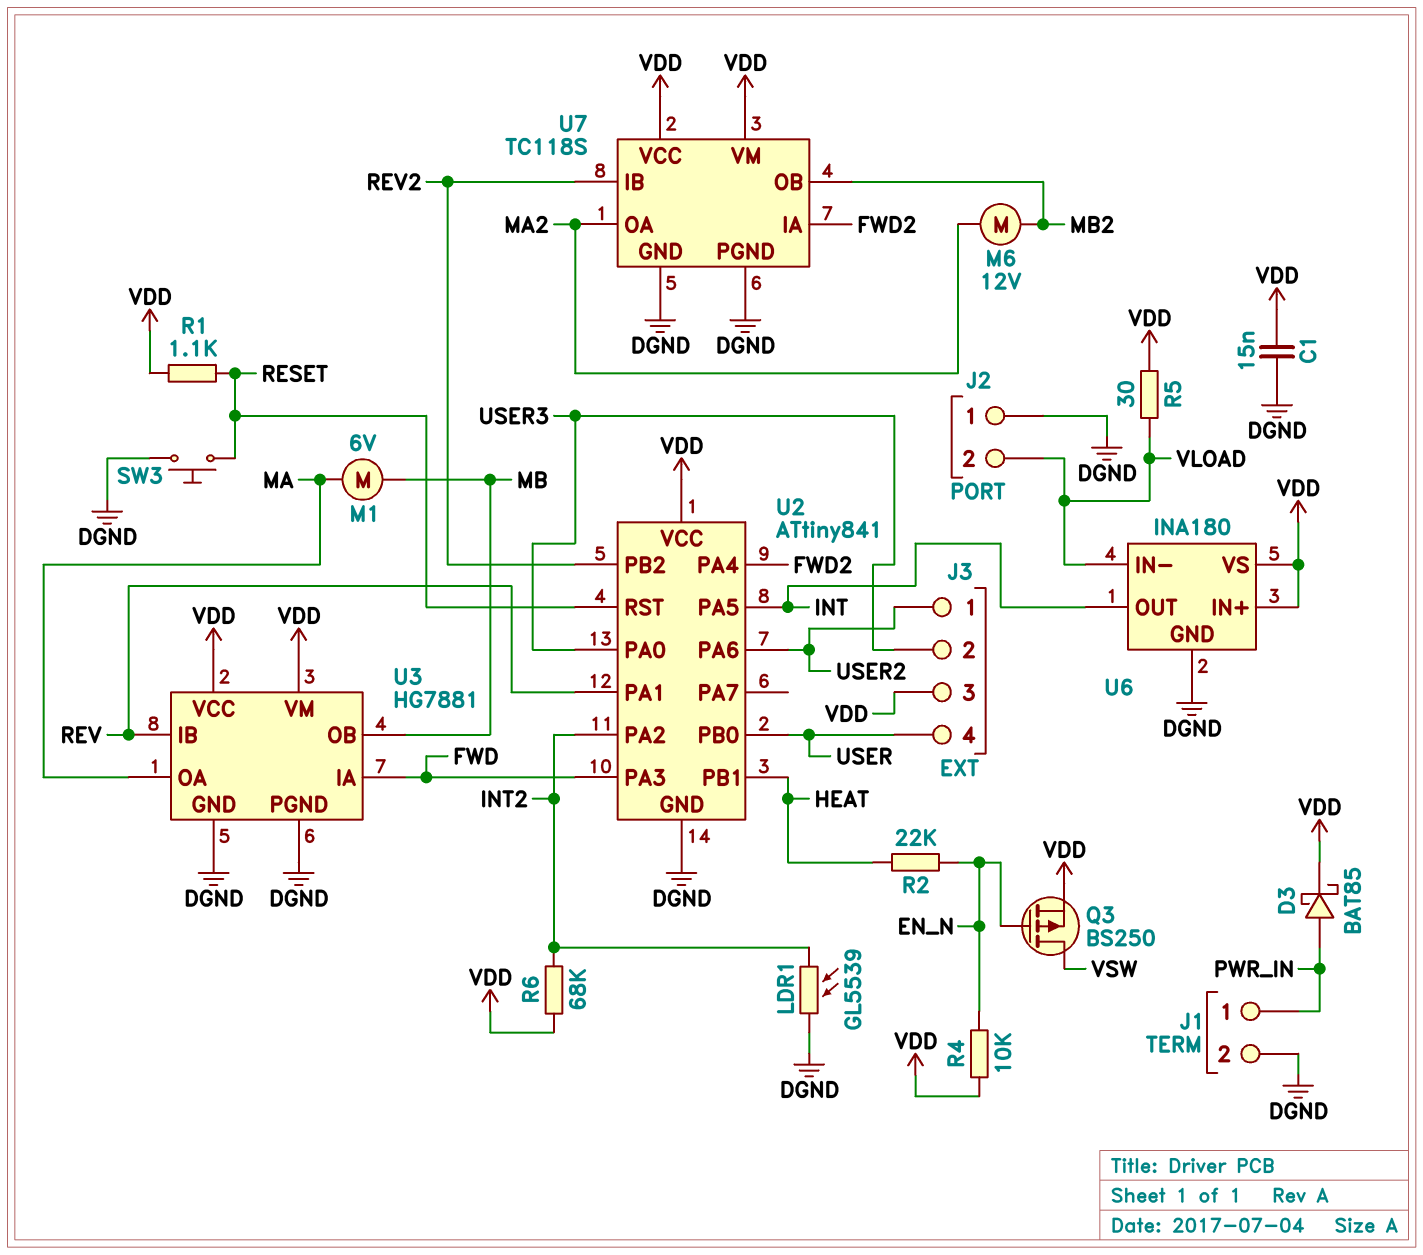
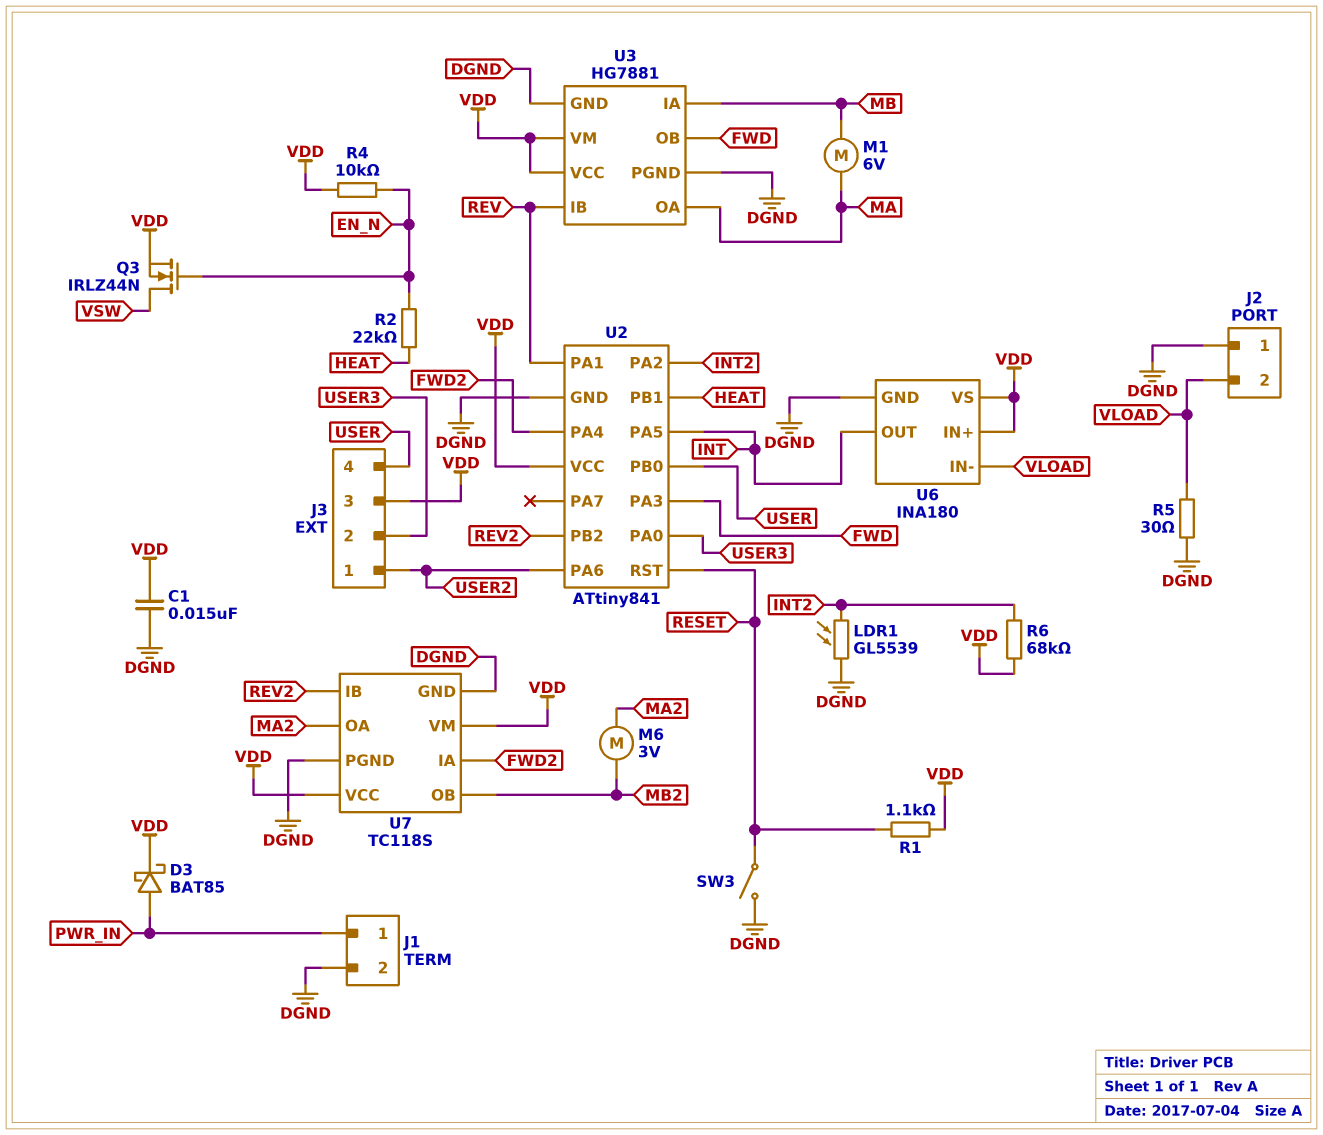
M6: motor 12V (MA2, MB2) -> motor 3V (MA2, MB2)
Q3: PMOS BS250 (G EN_N, D VSW, S VDD) -> NMOS IRLZ44N (G EN_N, D VSW, S VDD)
R5: 30 (VDD, VLOAD) -> 30 (DGND, VLOAD)
SW3: button (DGND, RESET) -> switch (DGND, RESET)
U3 pin IA: FWD -> MB
U3 pin OB: MB -> FWD

